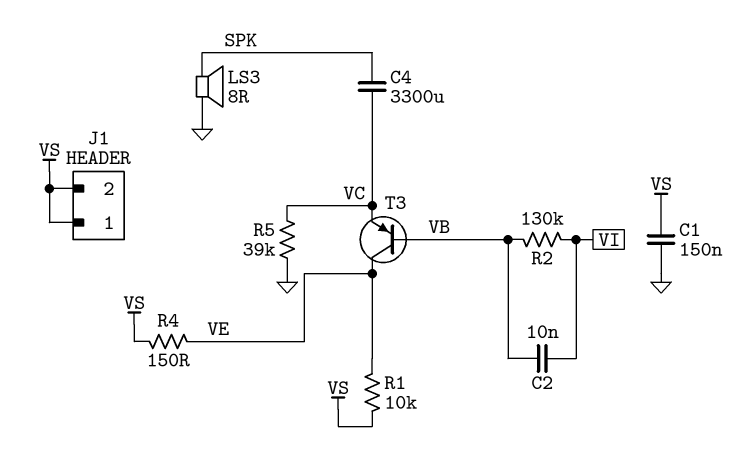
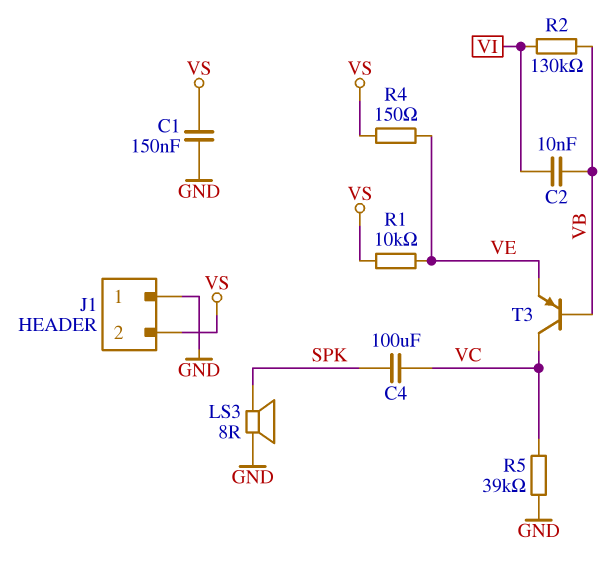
C4: 3300uF (SPK, VC) -> 100uF (SPK, VC)
J1 pin 1: VS -> GND
T3: PNP (B VB, C VE, E VC) -> PNP (B VB, C VC, E VE)

